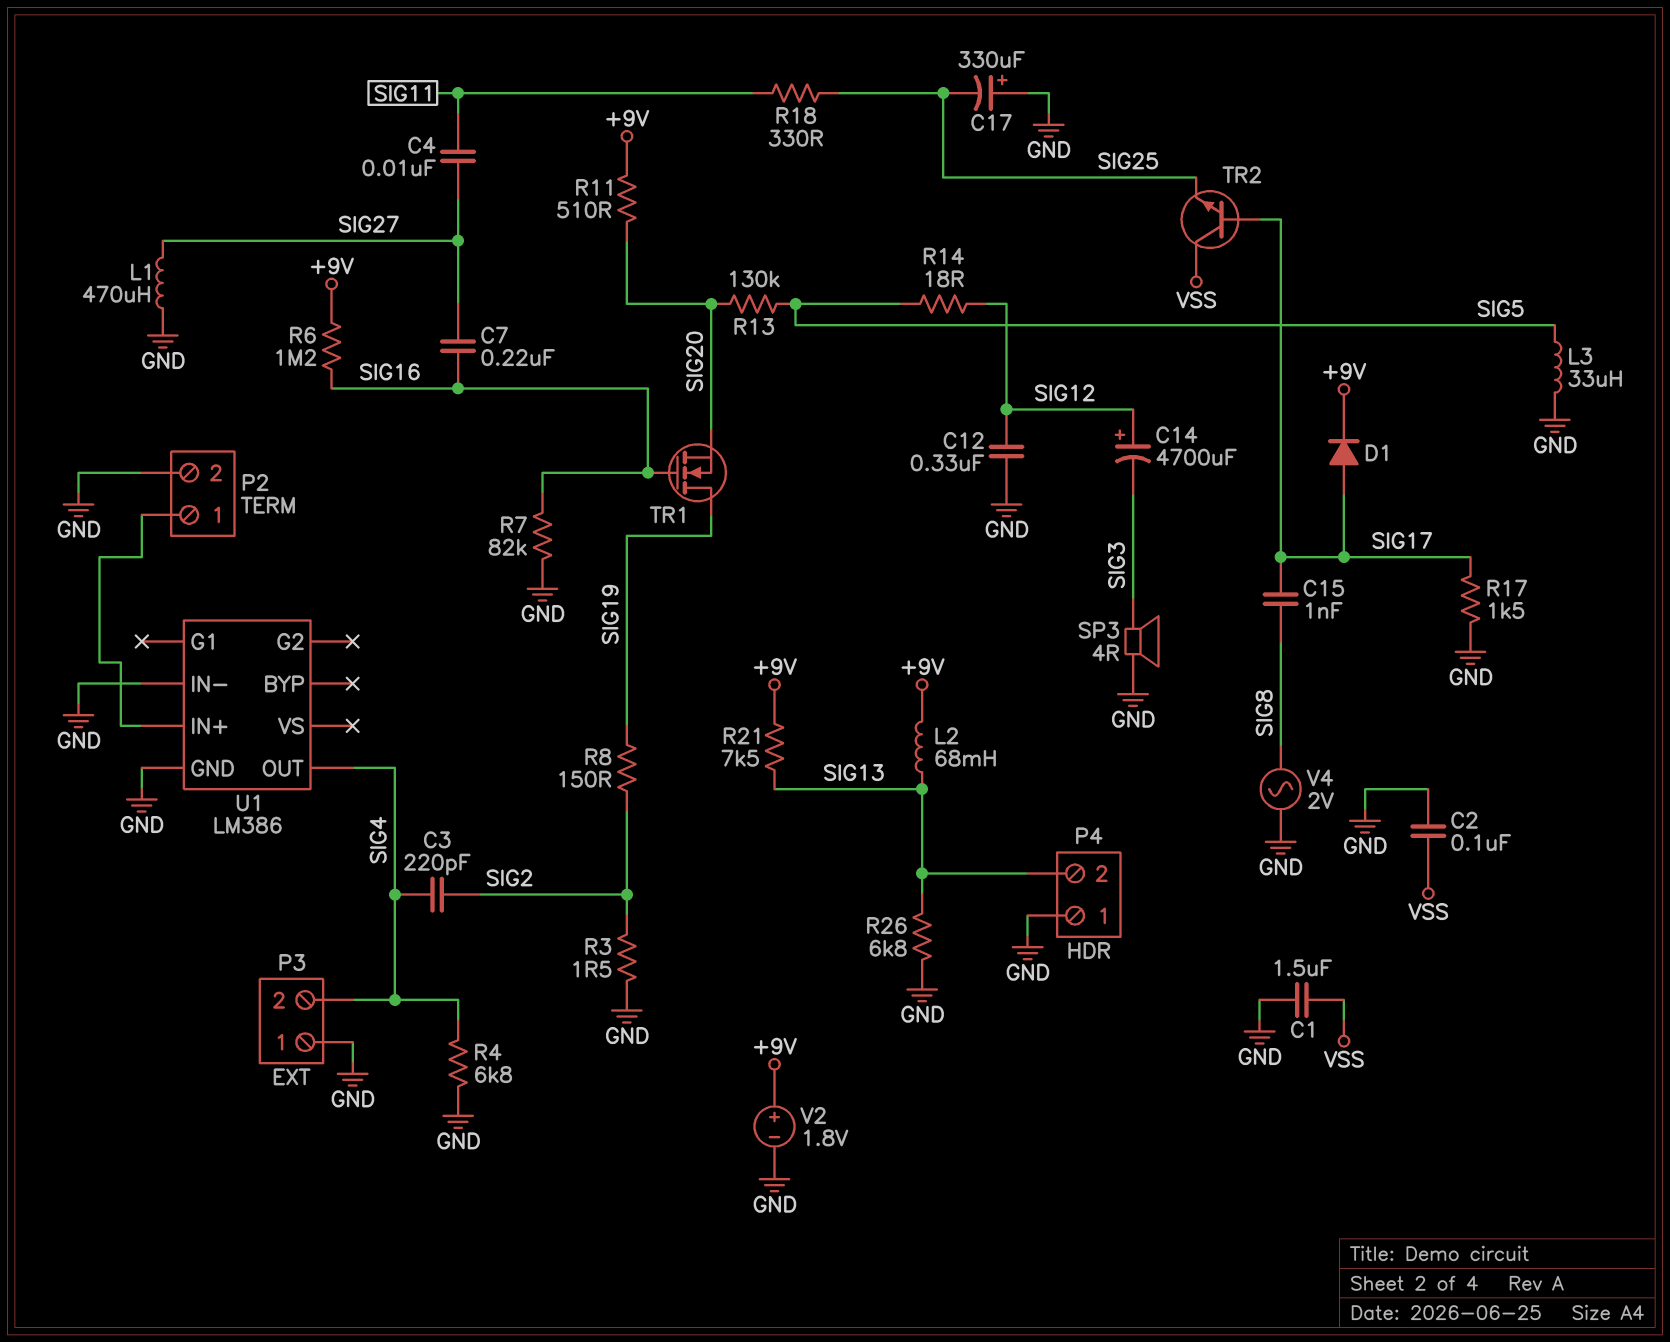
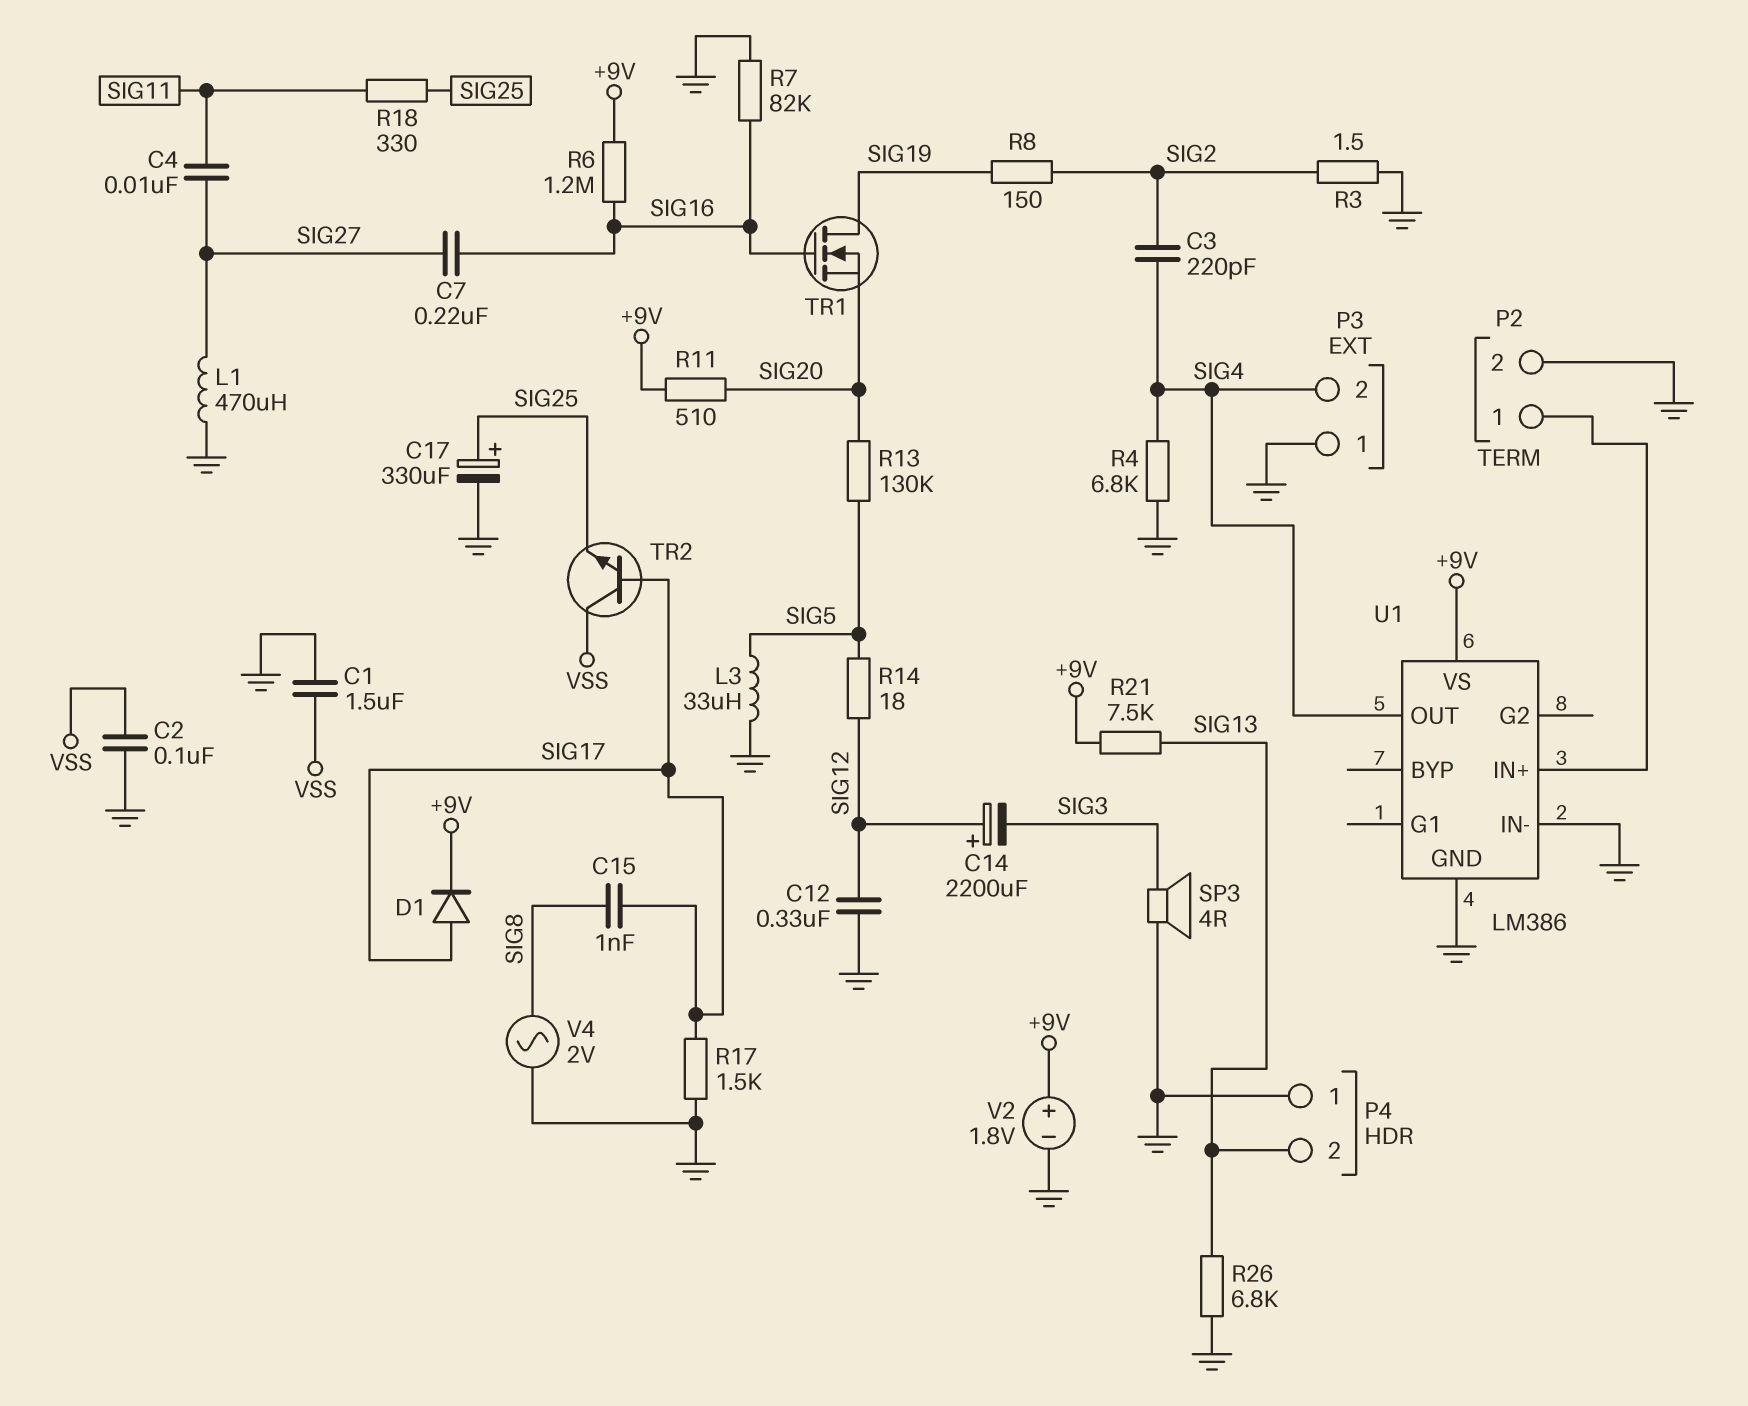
C14: 4700uF (plus SIG12, minus SIG3) -> 2200uF (plus SIG12, minus SIG3)
C17: 330uF (plus GND, minus SIG25) -> 330uF (plus SIG25, minus GND)
L2: 68mH (+9V, SIG13) -> none
U1 pin VS: none -> +9V

